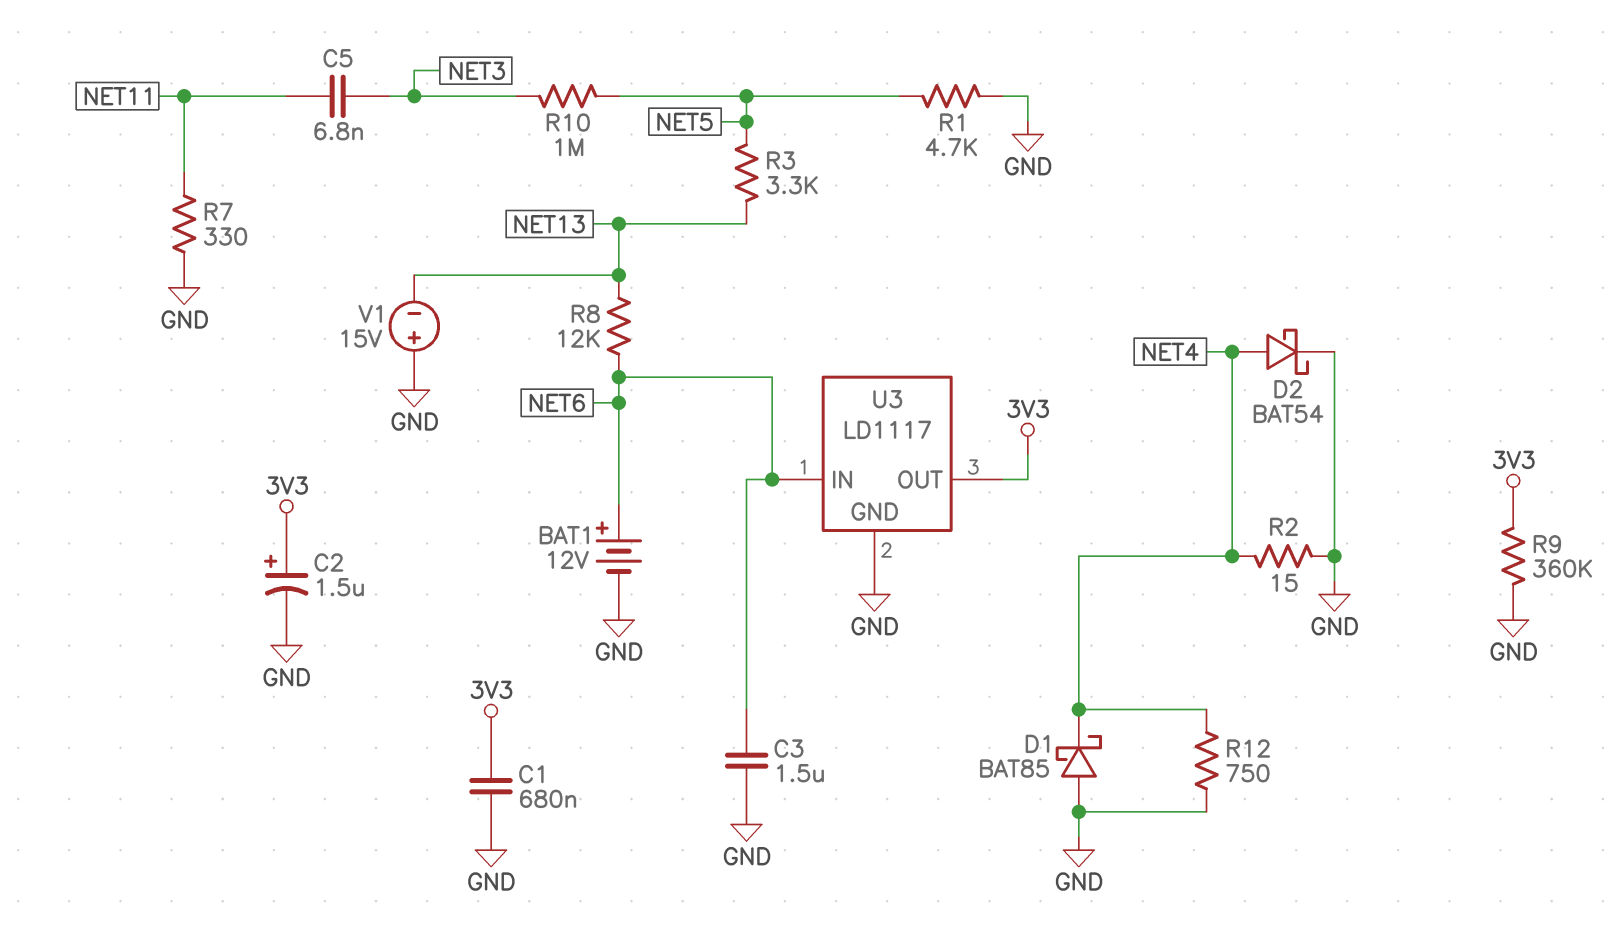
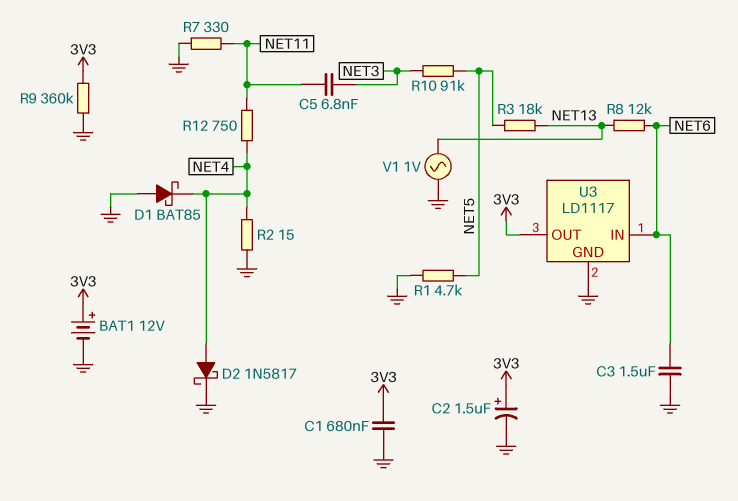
BAT1: 12V (plus NET6, minus GND) -> 12V (plus 3V3, minus GND)
D2: schottky BAT54 (A NET4, K GND) -> schottky 1N5817 (A NET4, K GND)
R3: 3.3k (NET5, NET13) -> 18k (NET5, NET13)
R10: 1M (NET3, NET5) -> 91k (NET3, NET5)
R12: 750 (GND, NET4) -> 750 (NET4, NET11)
V1: 15V (plus GND, minus NET13) -> AC 1V (GND, NET13)

